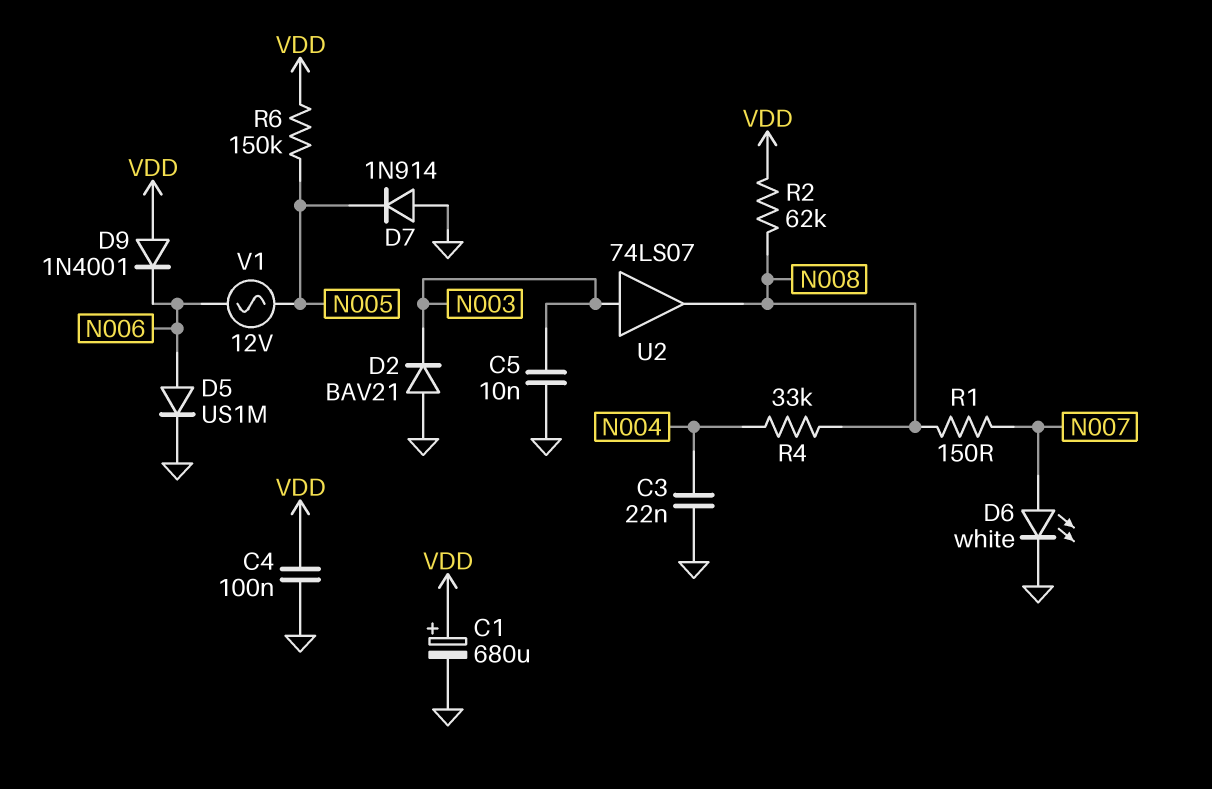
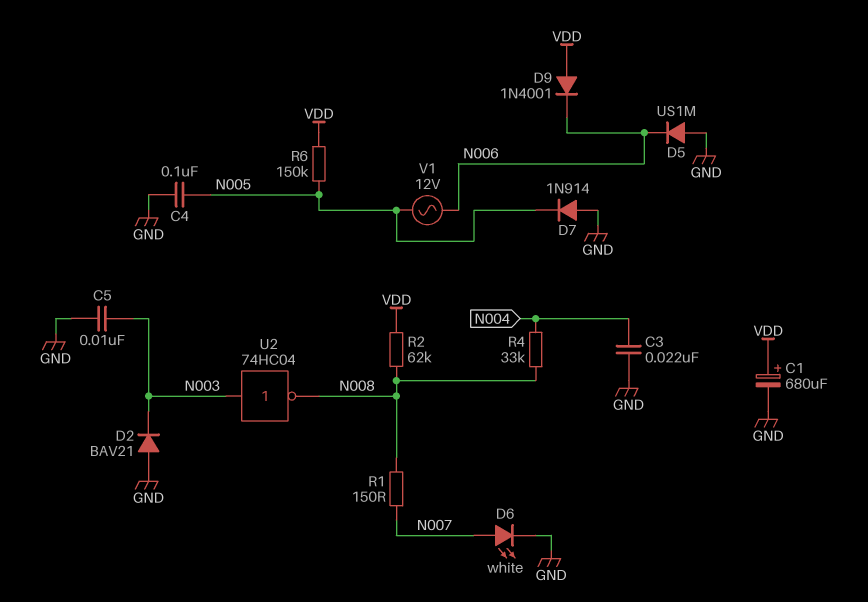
C4: 100nF (GND, VDD) -> 100nF (GND, N005)
D5: diode US1M (A N006, K GND) -> diode US1M (A GND, K N006)
U2: buffer 74LS07 (in N003, out N008) -> NOT 74HC04 (in N003, out N008)

